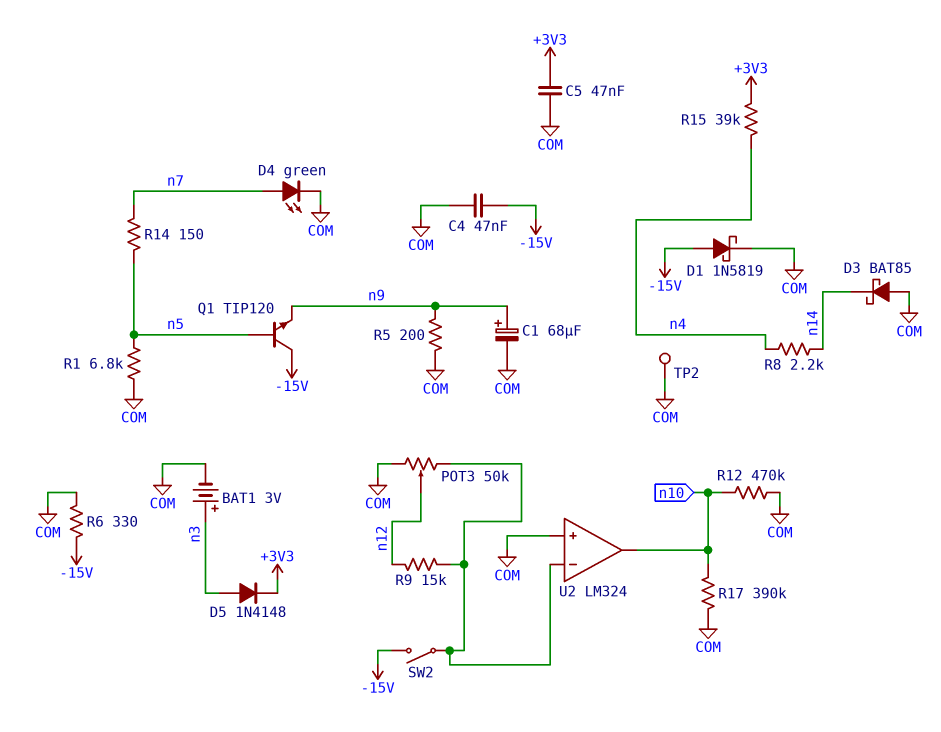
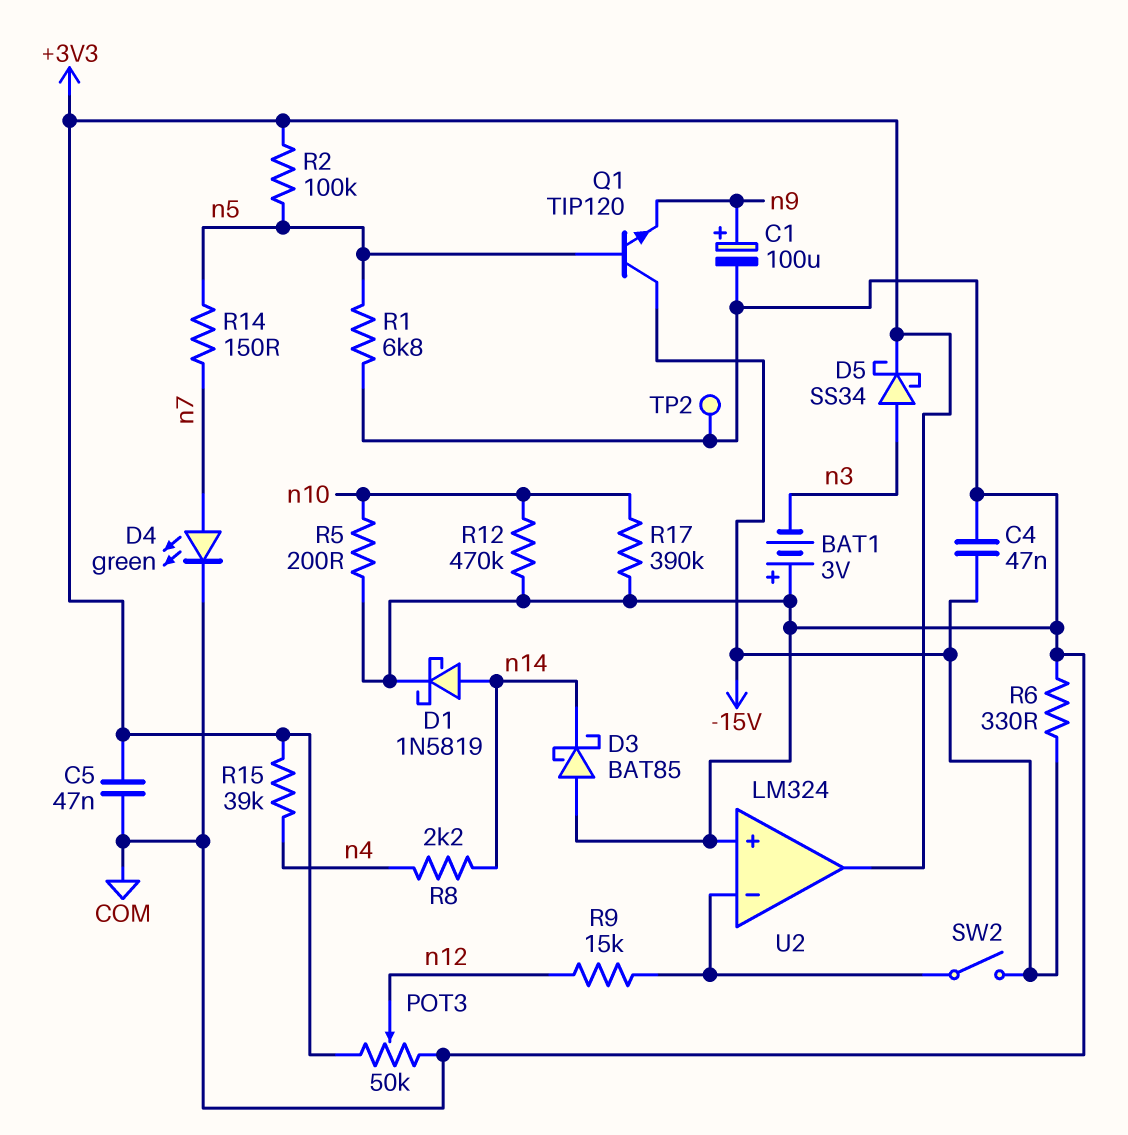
BAT1: 3V (plus n3, minus COM) -> 3V (plus COM, minus n3)
C1: 68uF (plus n9, minus COM) -> 100uF (plus n9, minus COM)
D1: schottky 1N5819 (A -15V, K COM) -> schottky 1N5819 (A n14, K COM)
D5: diode 1N4148 (A n3, K +3V3) -> schottky SS34 (A n3, K +3V3)
POT3: 50k (COM, U2/in-, wiper n12) -> 50k (+3V3, COM, wiper n12)
R2: none -> 100k (+3V3, n5)
R5: 200 (COM, n9) -> 200 (COM, n10)
U2 pin out: n10 -> +3V3

